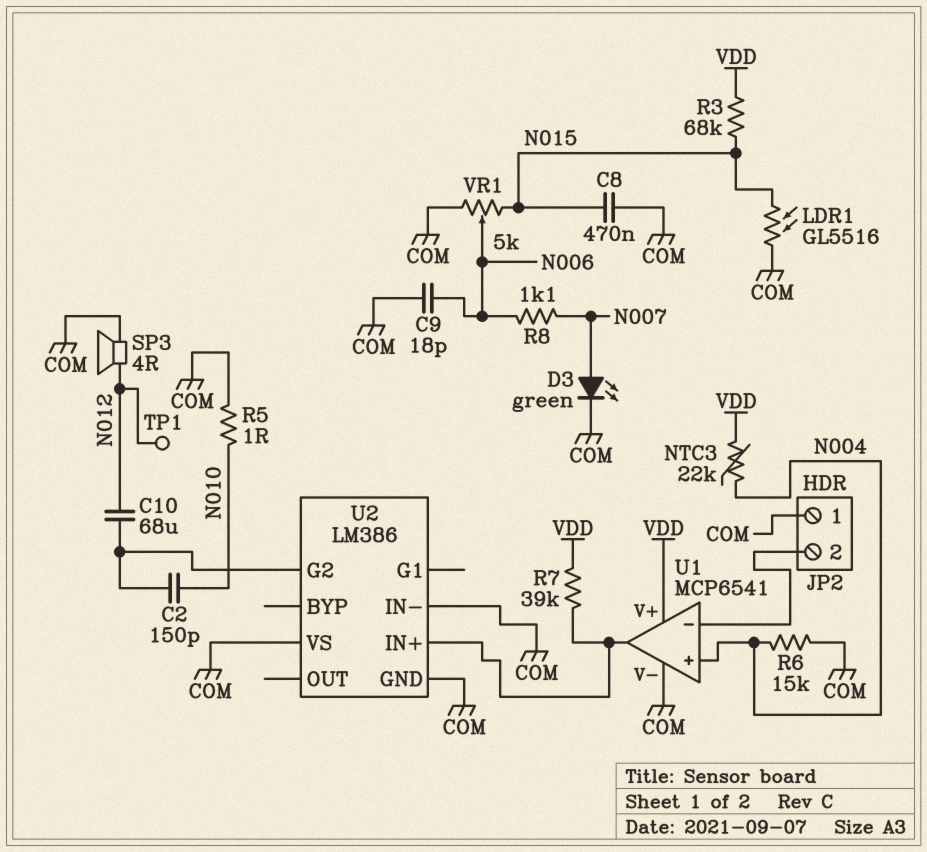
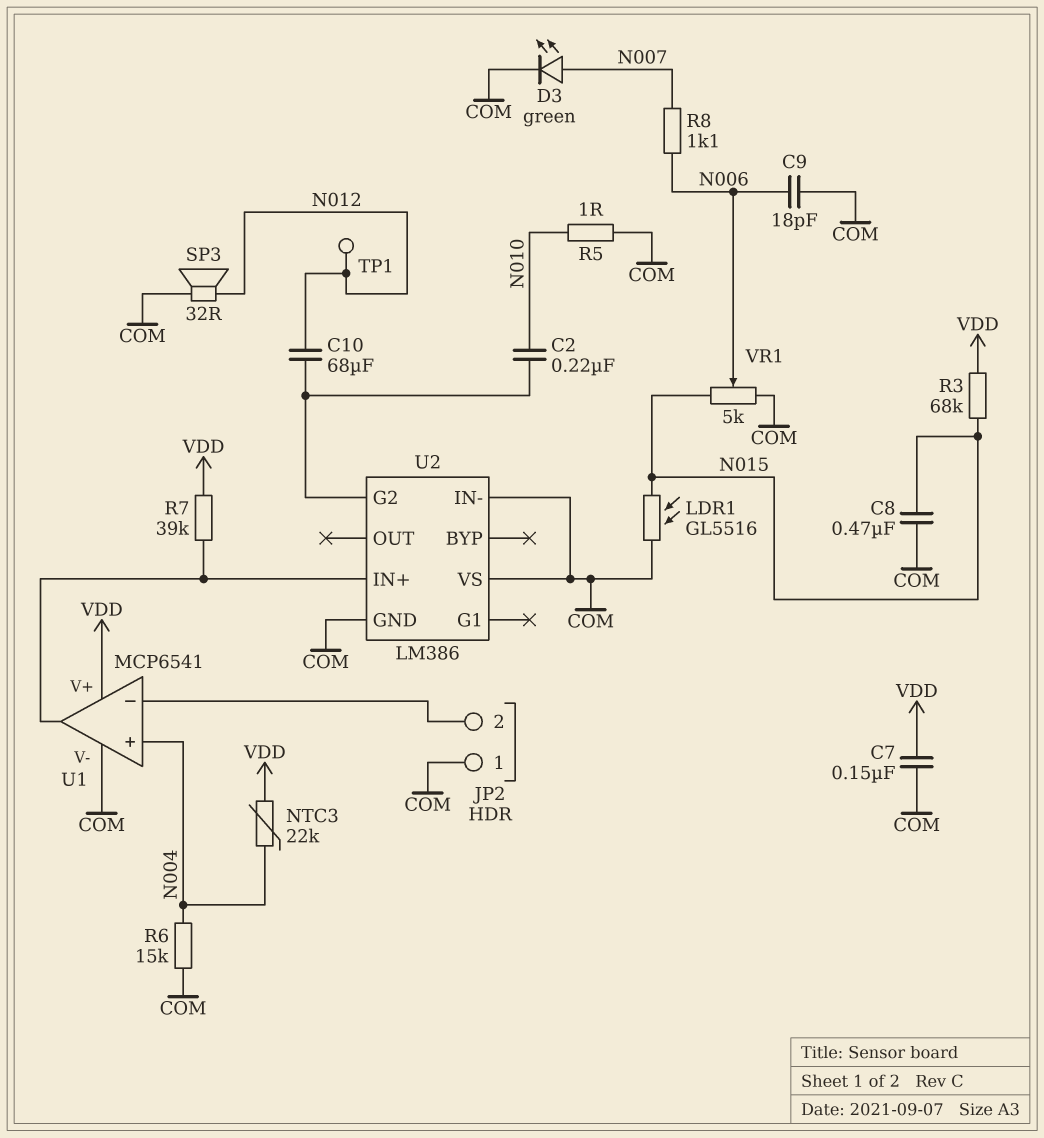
C2: 150pF (N010, U2/G2) -> 220nF (N010, U2/G2)
C7: none -> 150nF (COM, VDD)
SP3: speaker 4R (COM, N012) -> speaker 32R (COM, N012)

